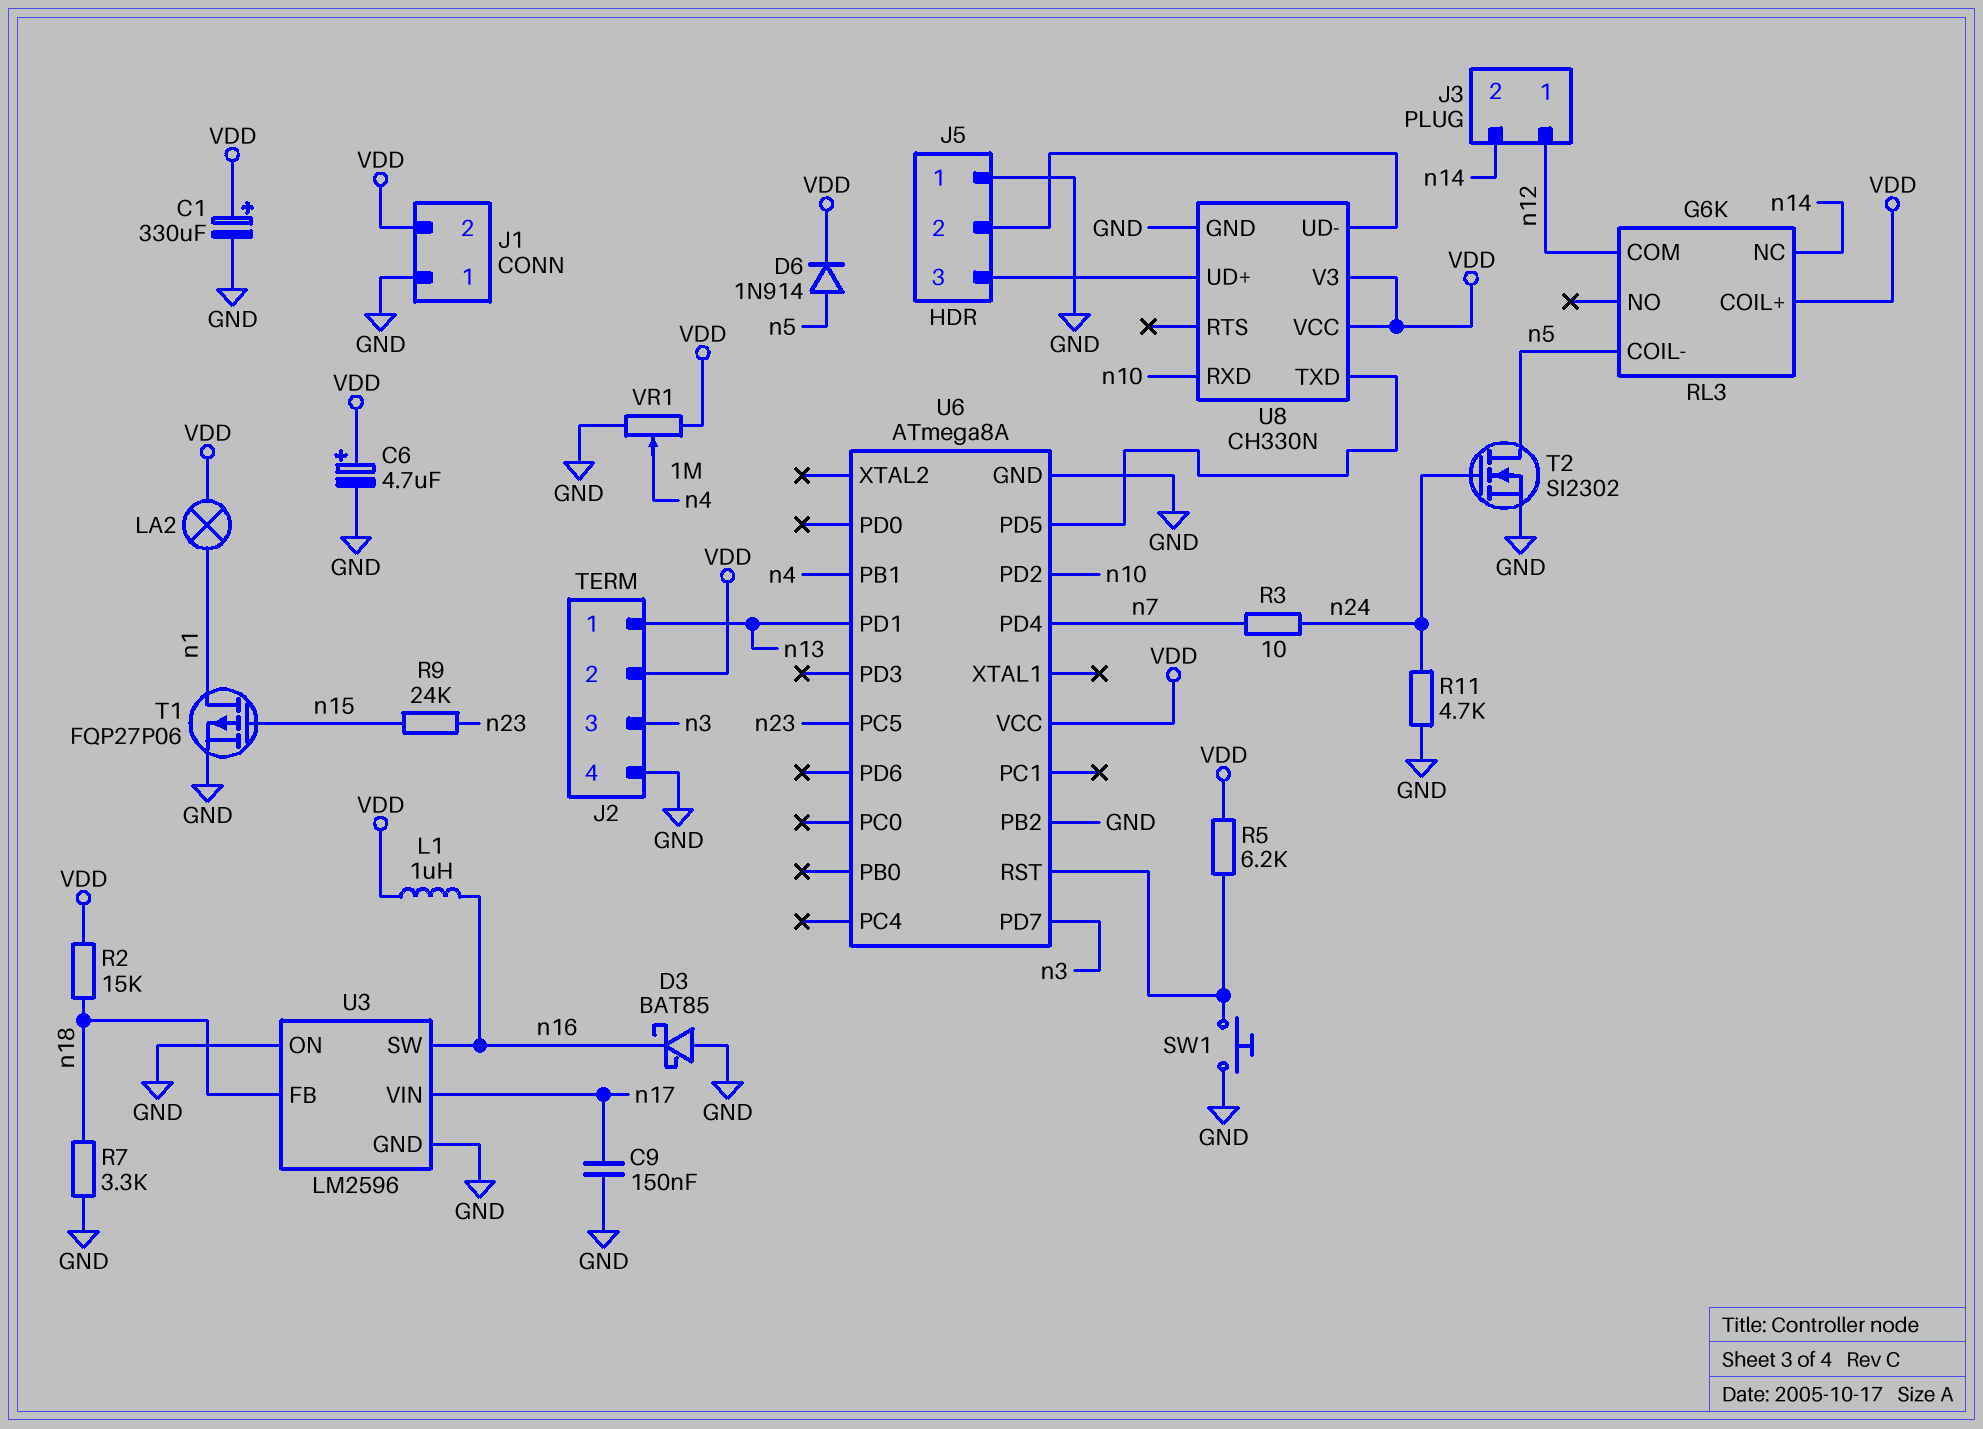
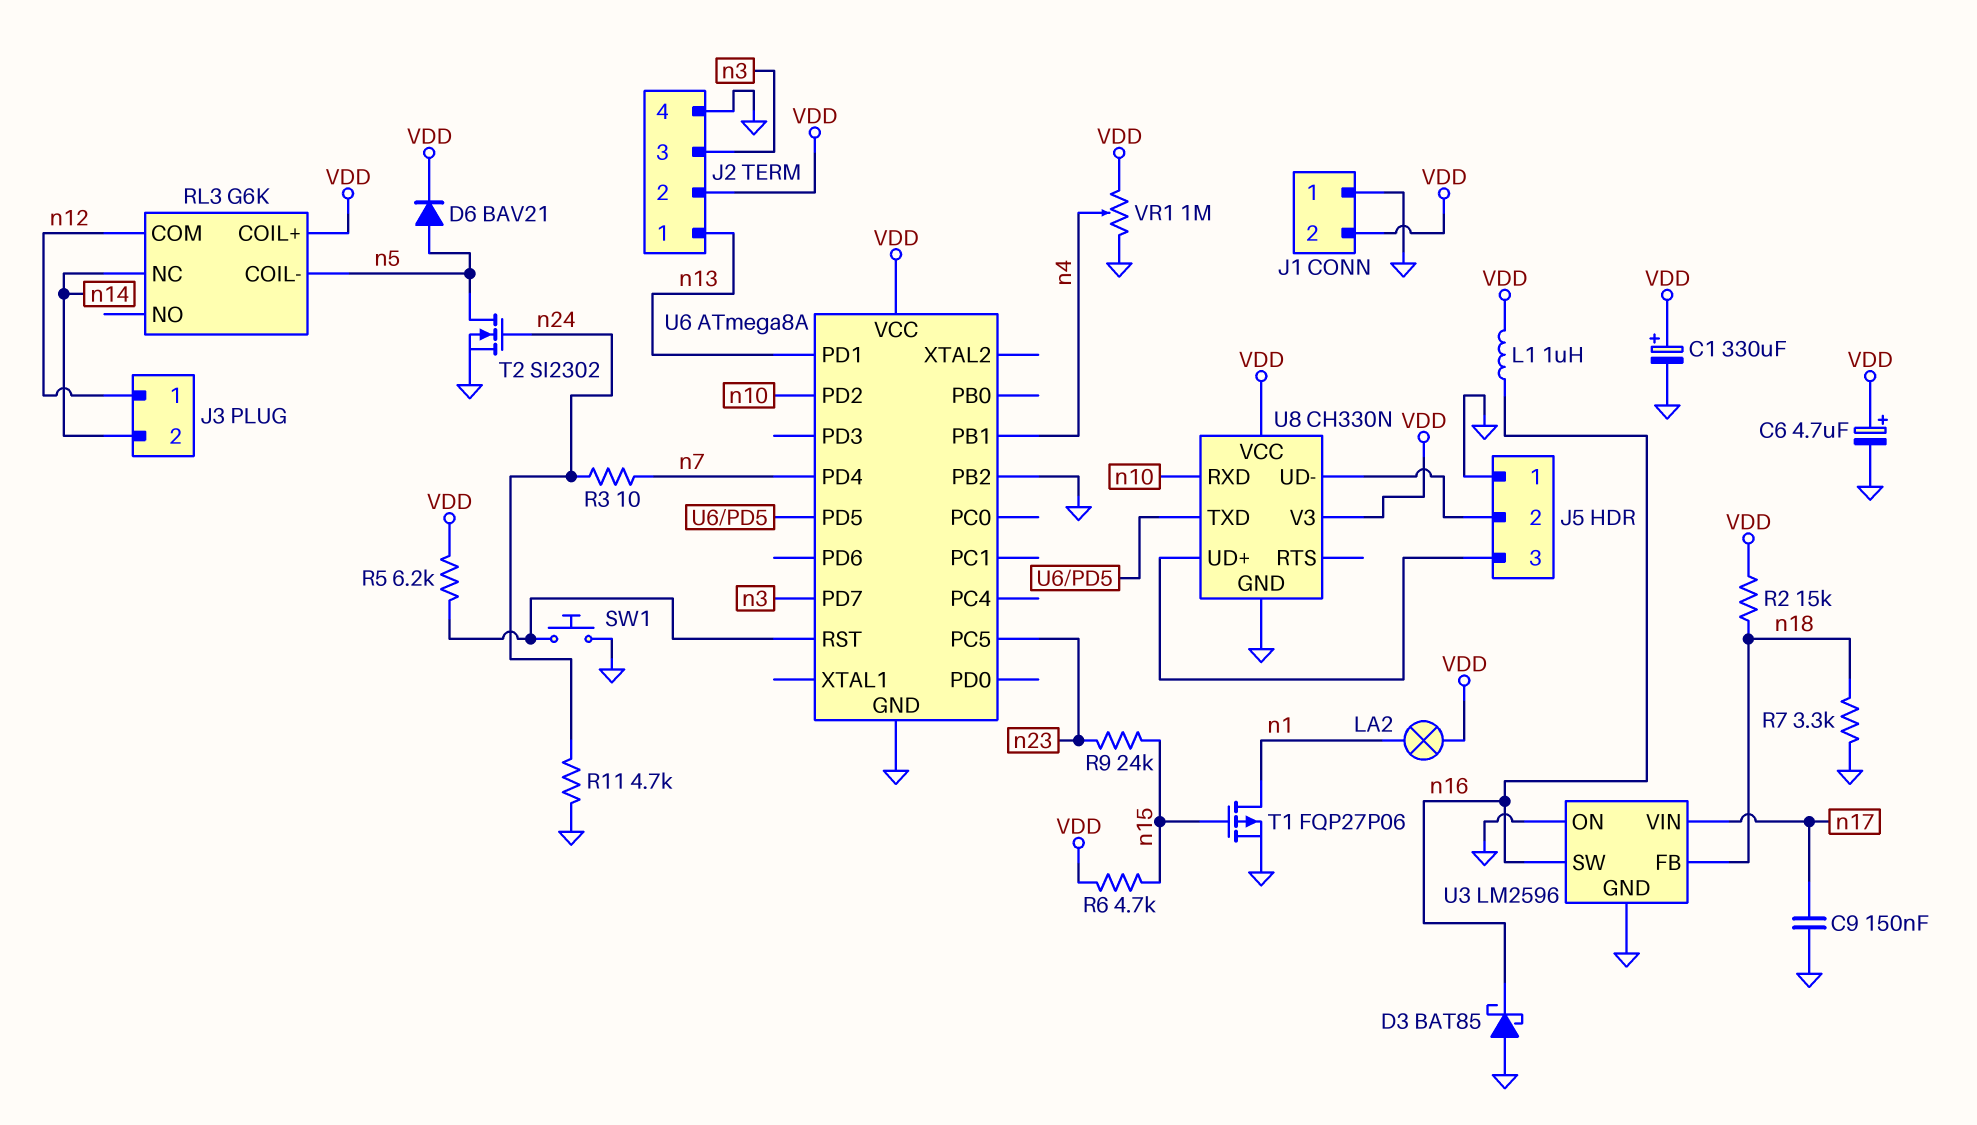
D6: diode 1N914 (A n5, K VDD) -> diode BAV21 (A n5, K VDD)
R6: none -> 4.7k (VDD, n15)

